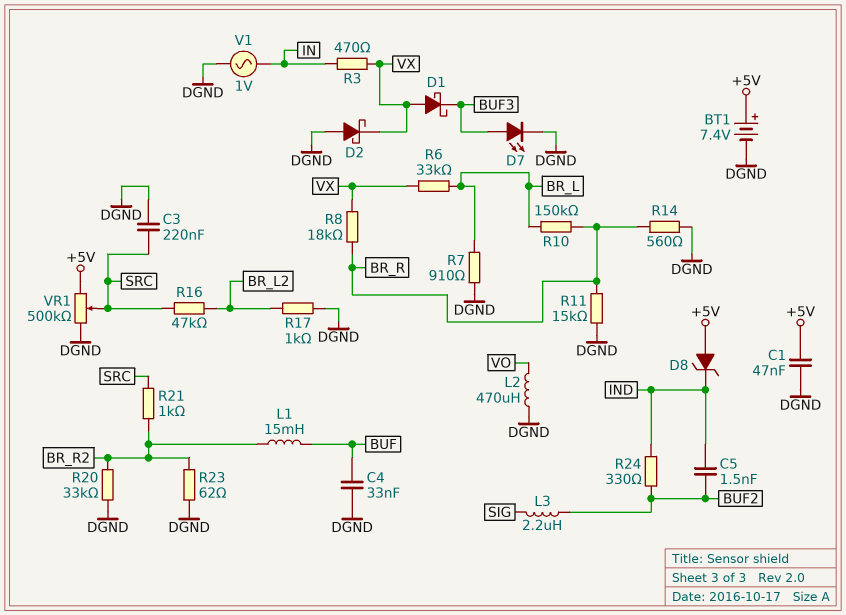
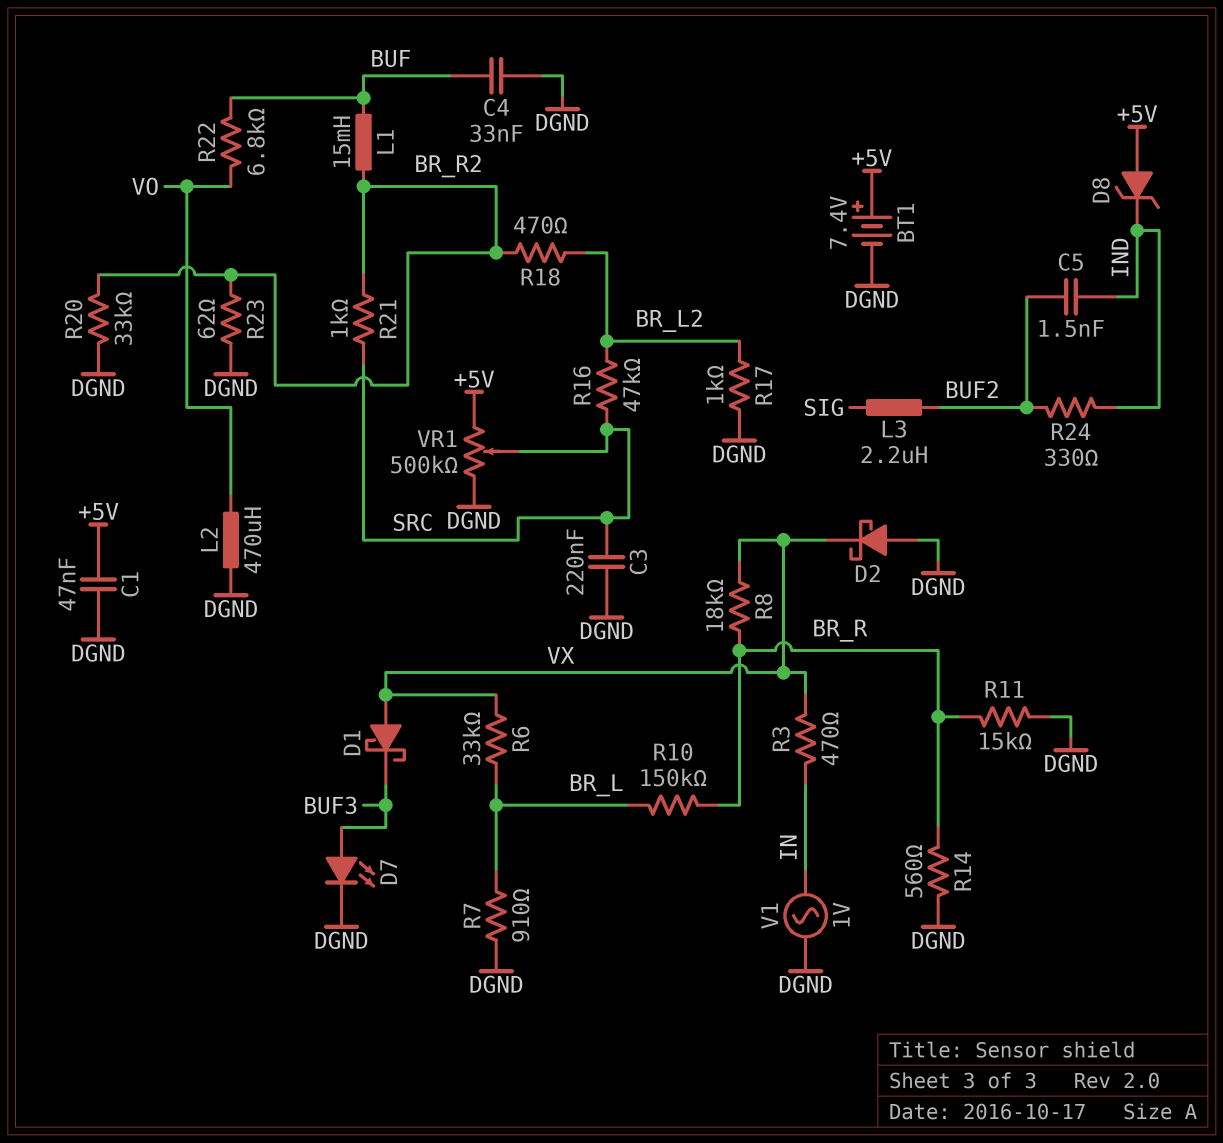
R18: none -> 470 (BR_L2, BR_R2)
R22: none -> 6.8k (BUF, VO)

